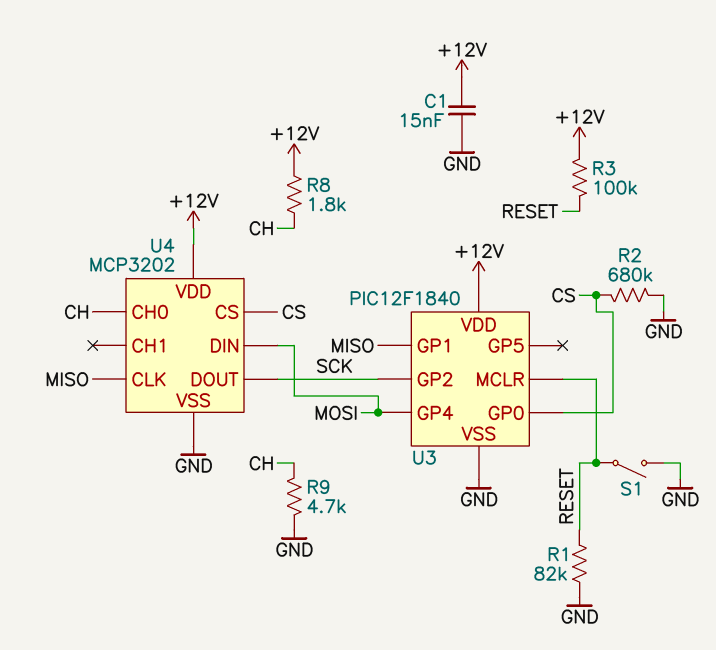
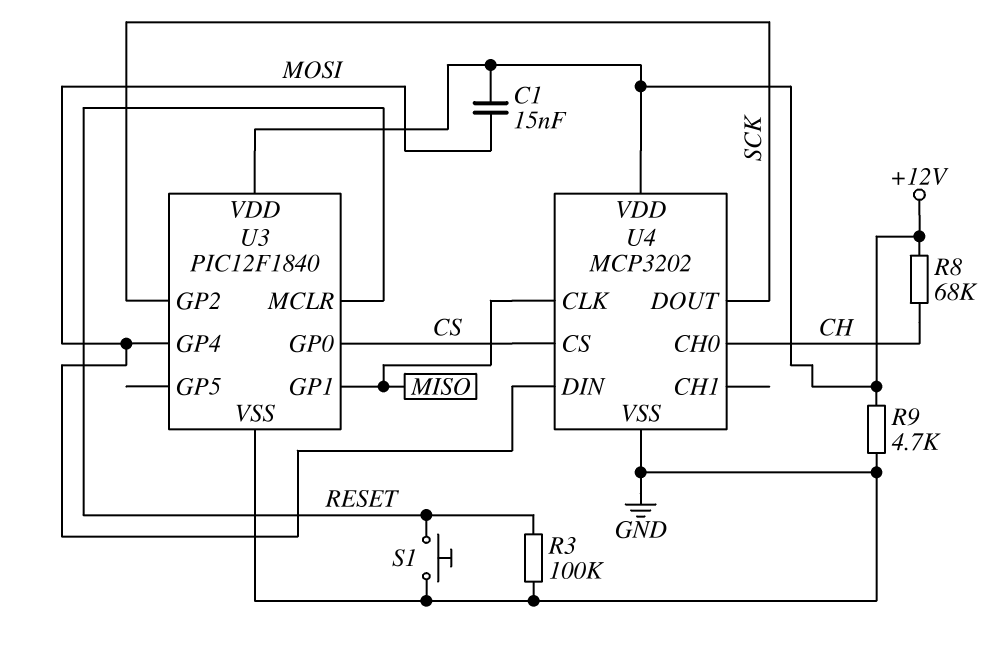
C1: 15nF (+12V, GND) -> 15nF (+12V, MOSI)
R1: 82k (GND, RESET) -> none
R2: 680k (CS, GND) -> none
R3: 100k (+12V, RESET) -> 100k (GND, RESET)
R8: 1.8k (+12V, CH) -> 68k (+12V, CH)
R9: 4.7k (CH, GND) -> 4.7k (+12V, GND)
S1: switch (GND, RESET) -> button (GND, RESET)

